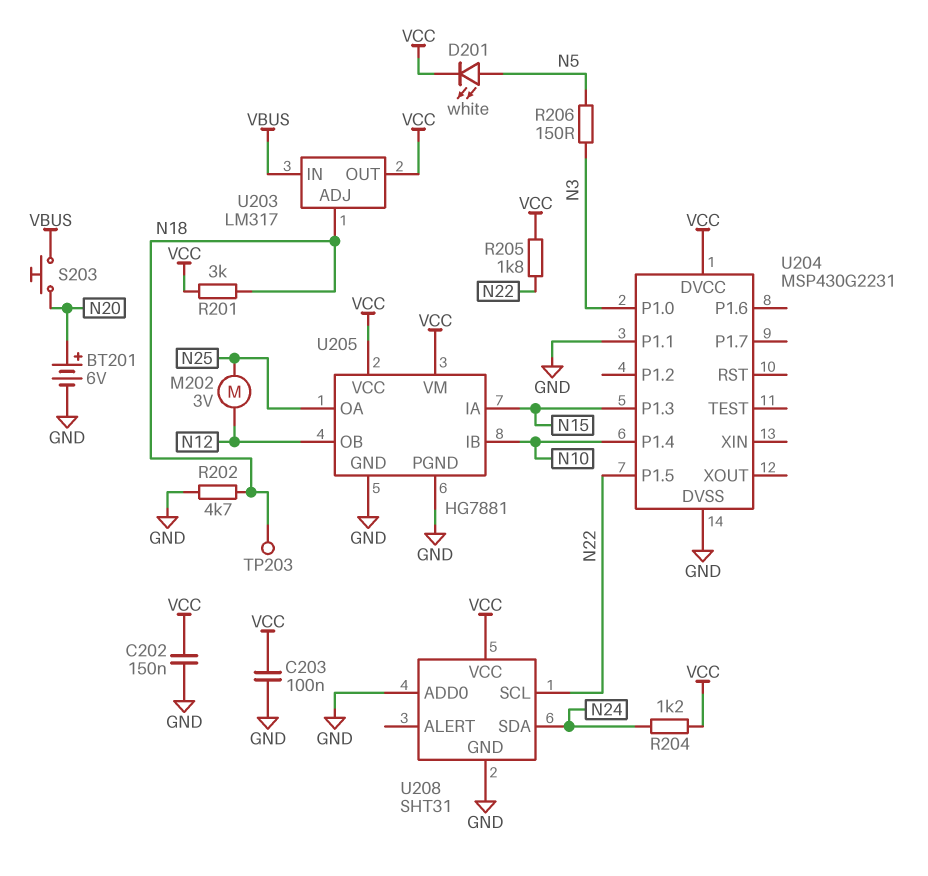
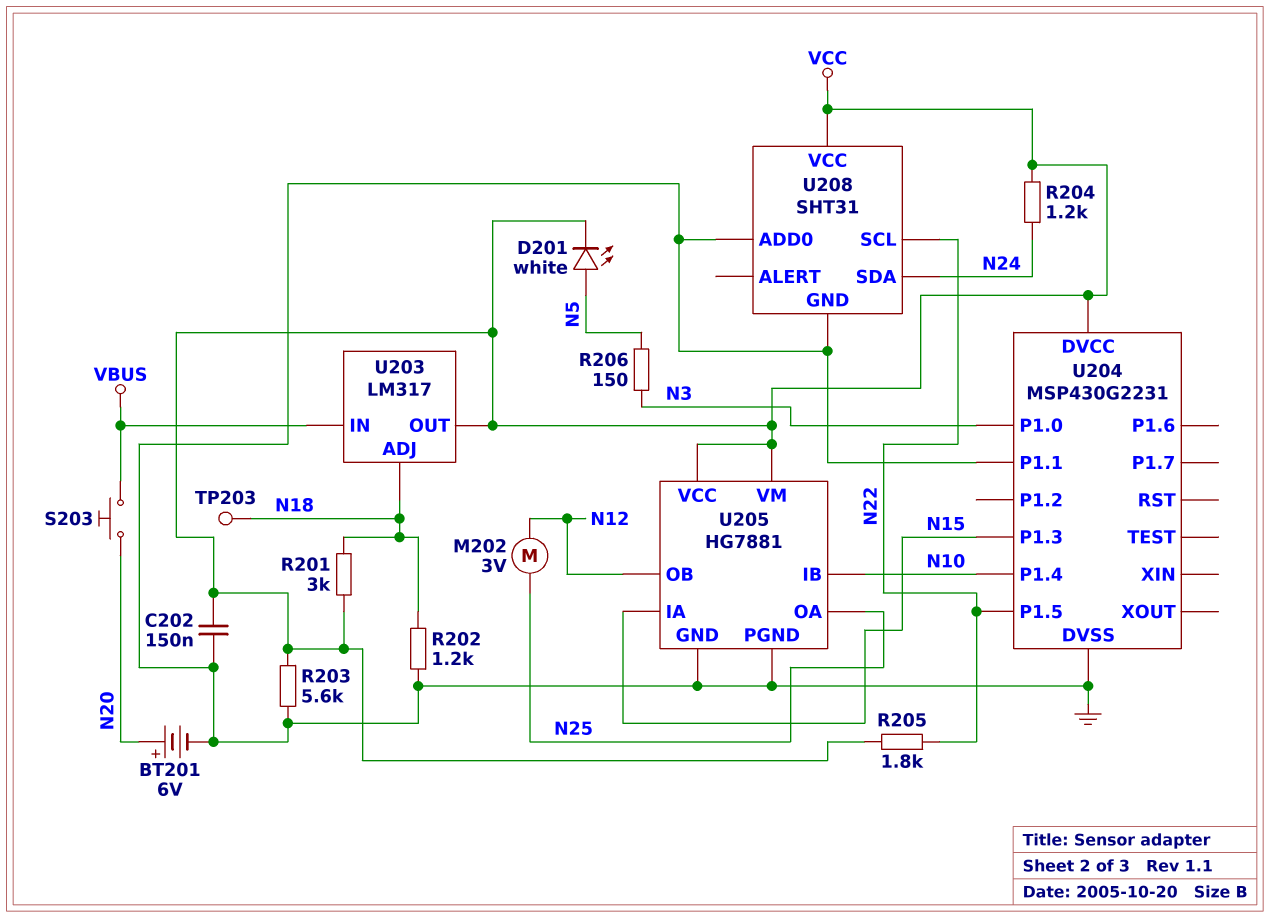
C203: 100nF (GND, VCC) -> none
R202: 4.7k (GND, N18) -> 1.2k (GND, N18)
R203: none -> 5.6k (GND, VCC)

